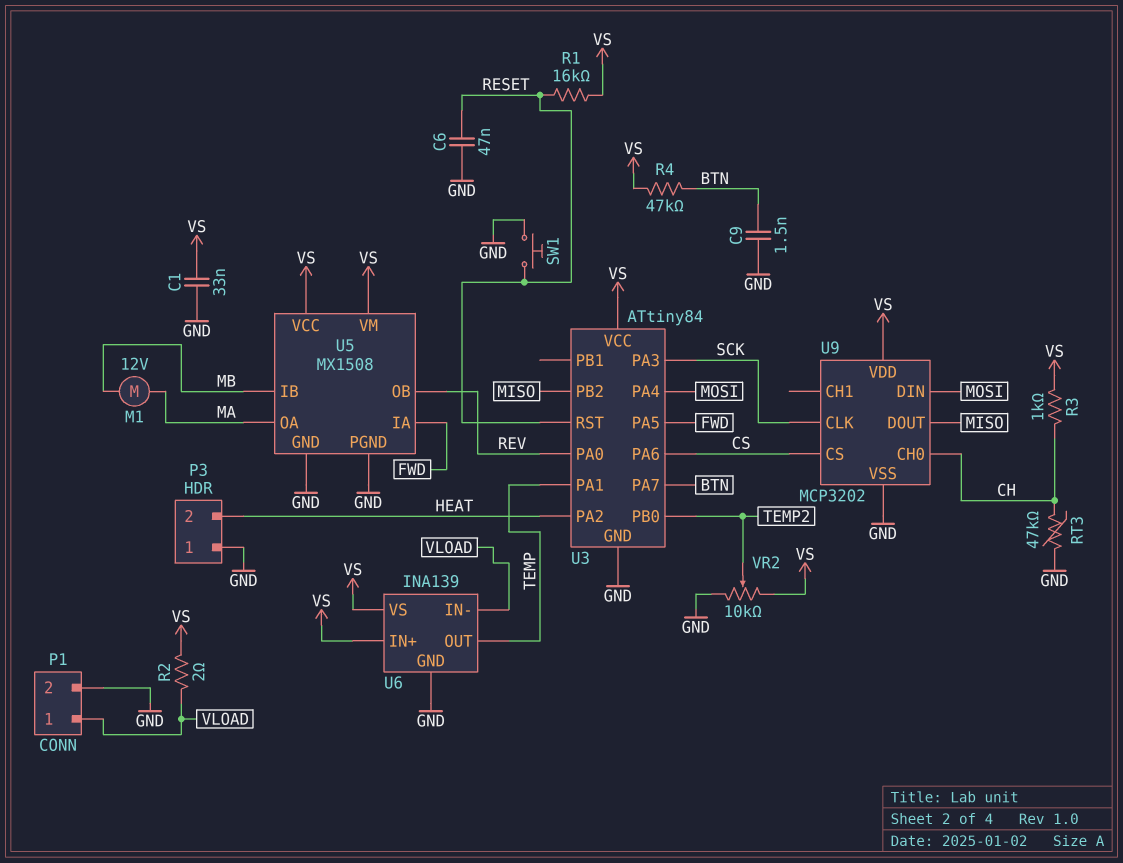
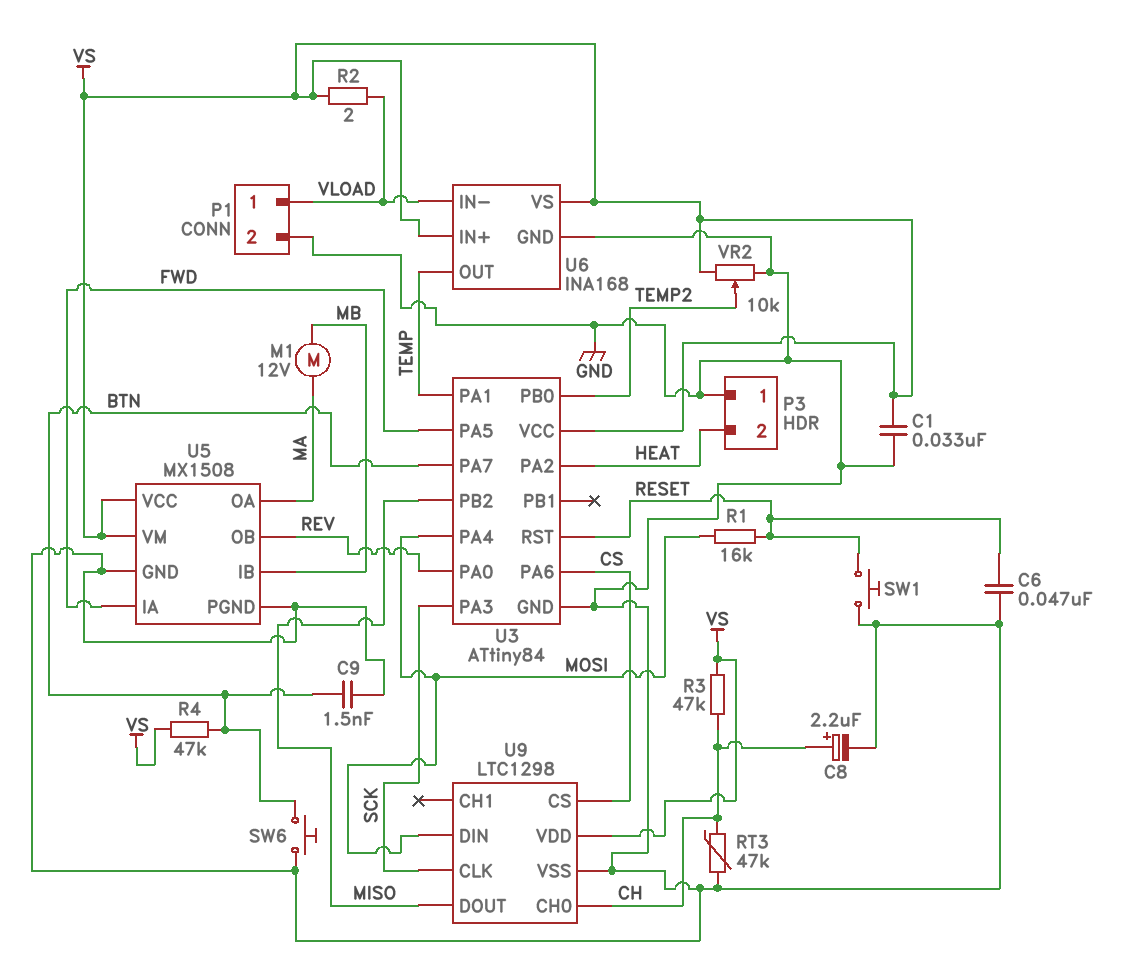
C8: none -> 2.2uF (plus CH, minus GND)
R1: 16k (RESET, VS) -> 16k (MOSI, RESET)
R3: 1k (CH, VS) -> 47k (CH, VS)
SW6: none -> button (BTN, GND)
U6: INA139 -> INA168
U9: MCP3202 -> LTC1298

